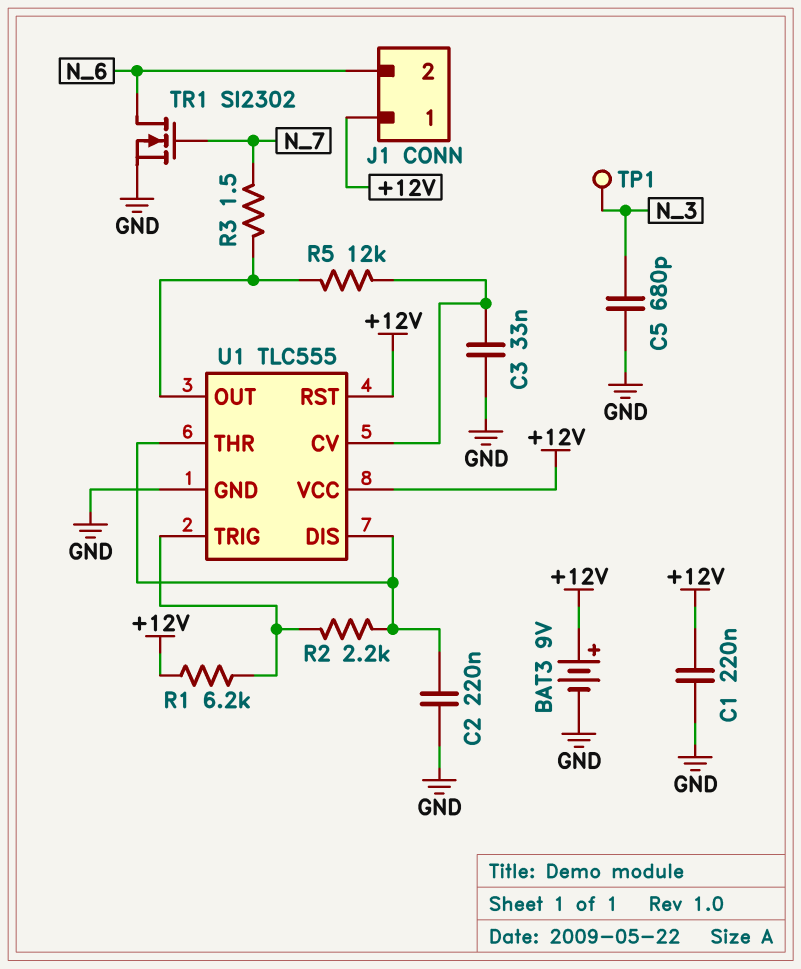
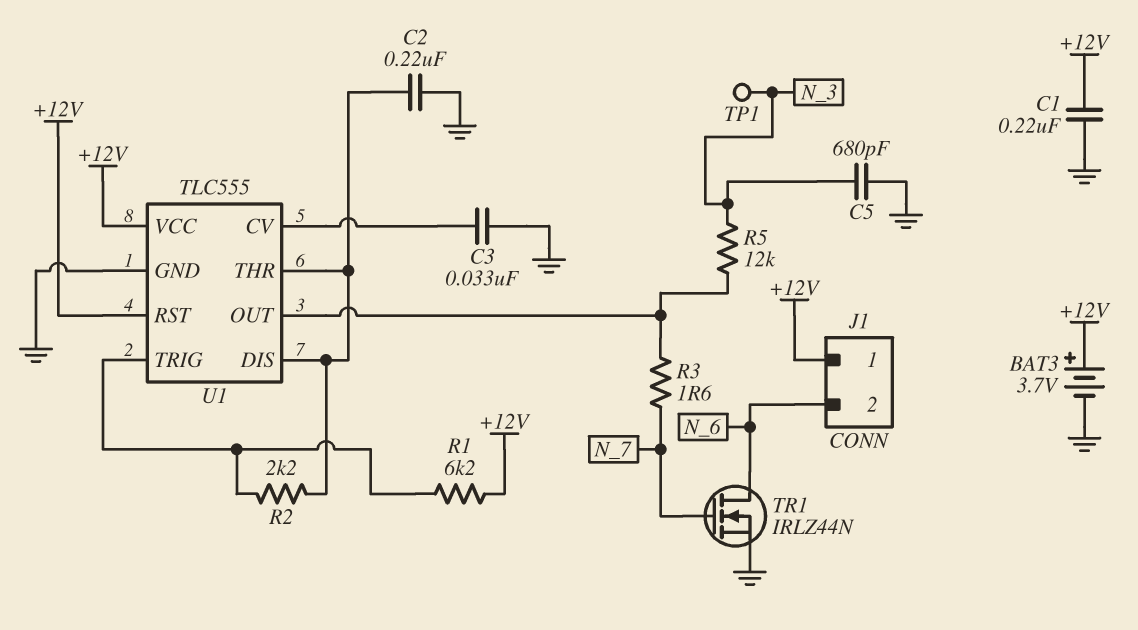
BAT3: 9V (plus +12V, minus GND) -> 3.7V (plus +12V, minus GND)
R3: 1.5 (N_7, U1/OUT) -> 1.6 (N_7, U1/OUT)
R5: 12k (U1/CV, U1/OUT) -> 12k (N_3, U1/OUT)
TR1: NMOS SI2302 (G N_7, D N_6, S GND) -> NMOS IRLZ44N (G N_7, D N_6, S GND)

